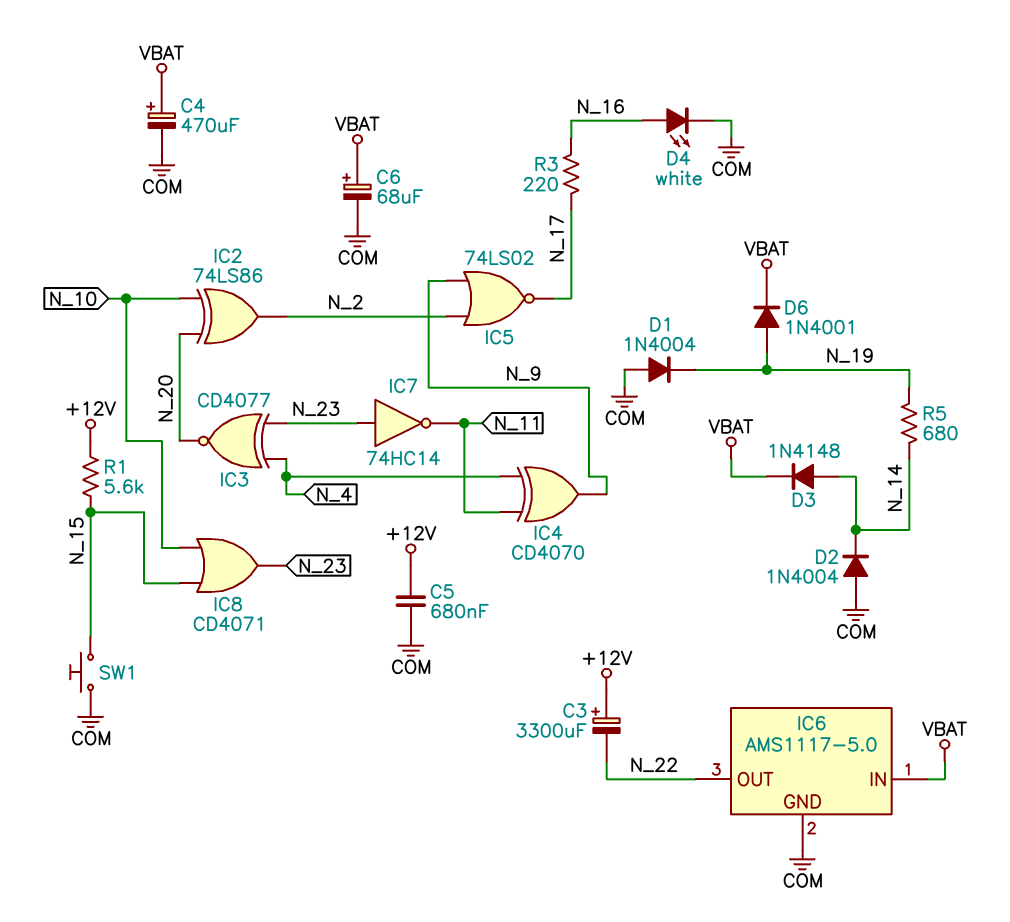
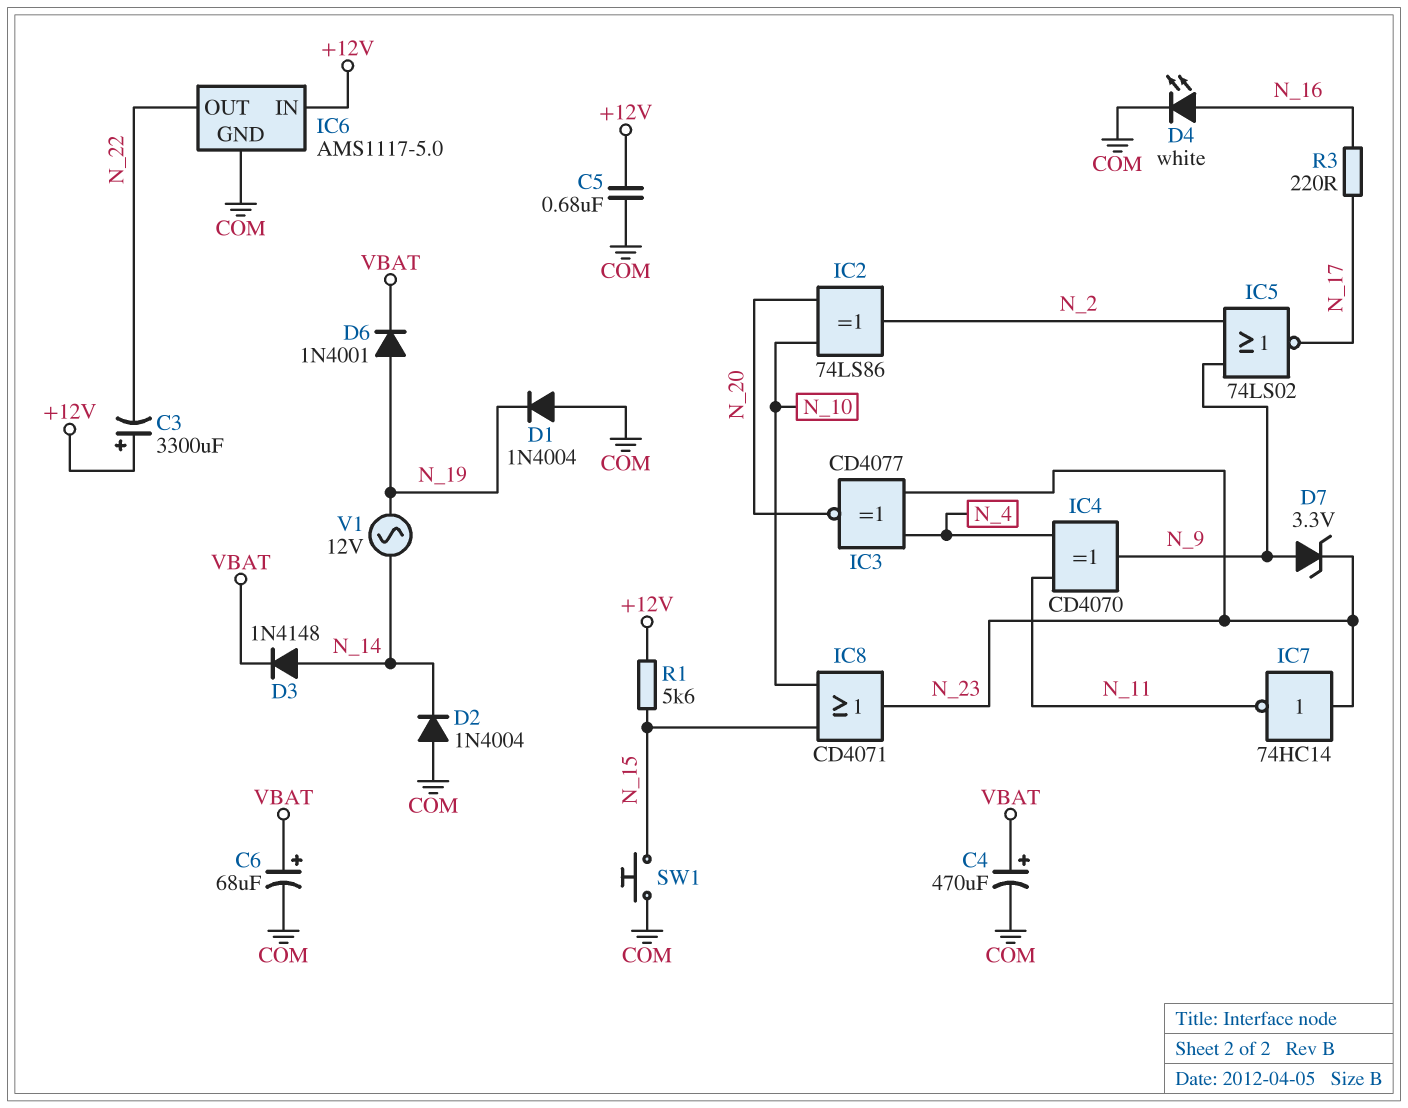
D7: none -> zener 3.3V (A N_9, K N_23)
IC6 pin IN: VBAT -> +12V
R5: 680 (N_14, N_19) -> none
V1: none -> AC 12V (N_14, N_19)

